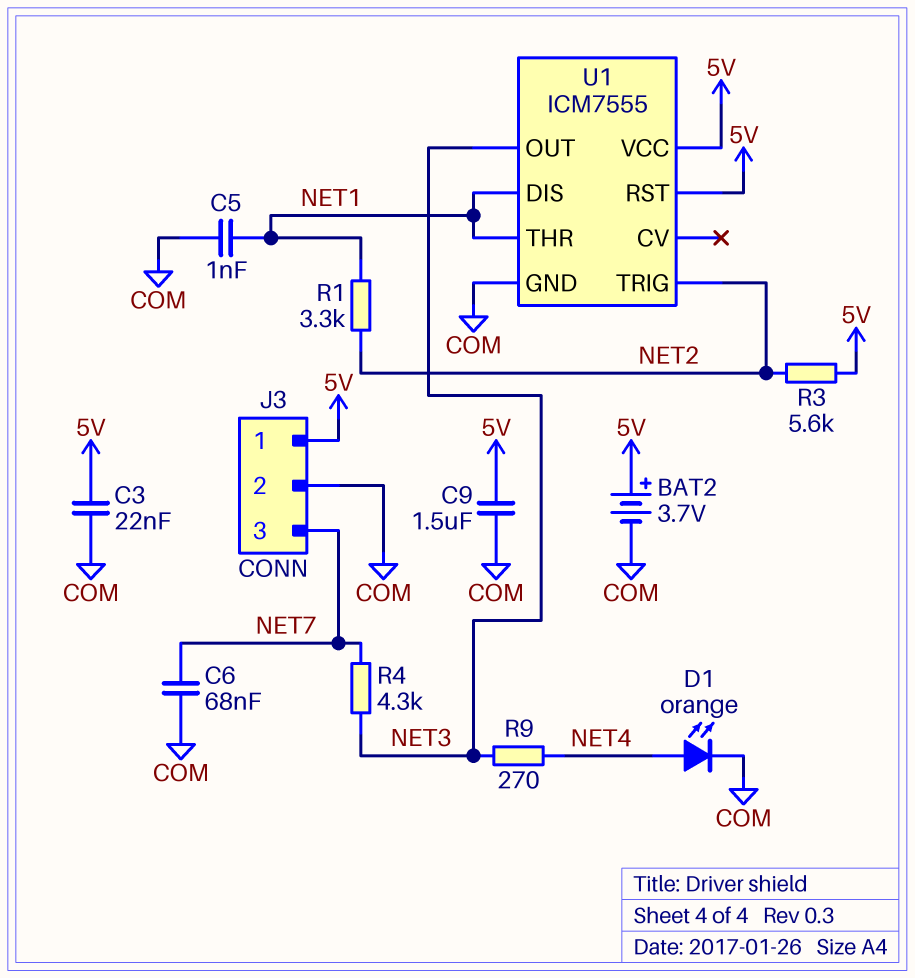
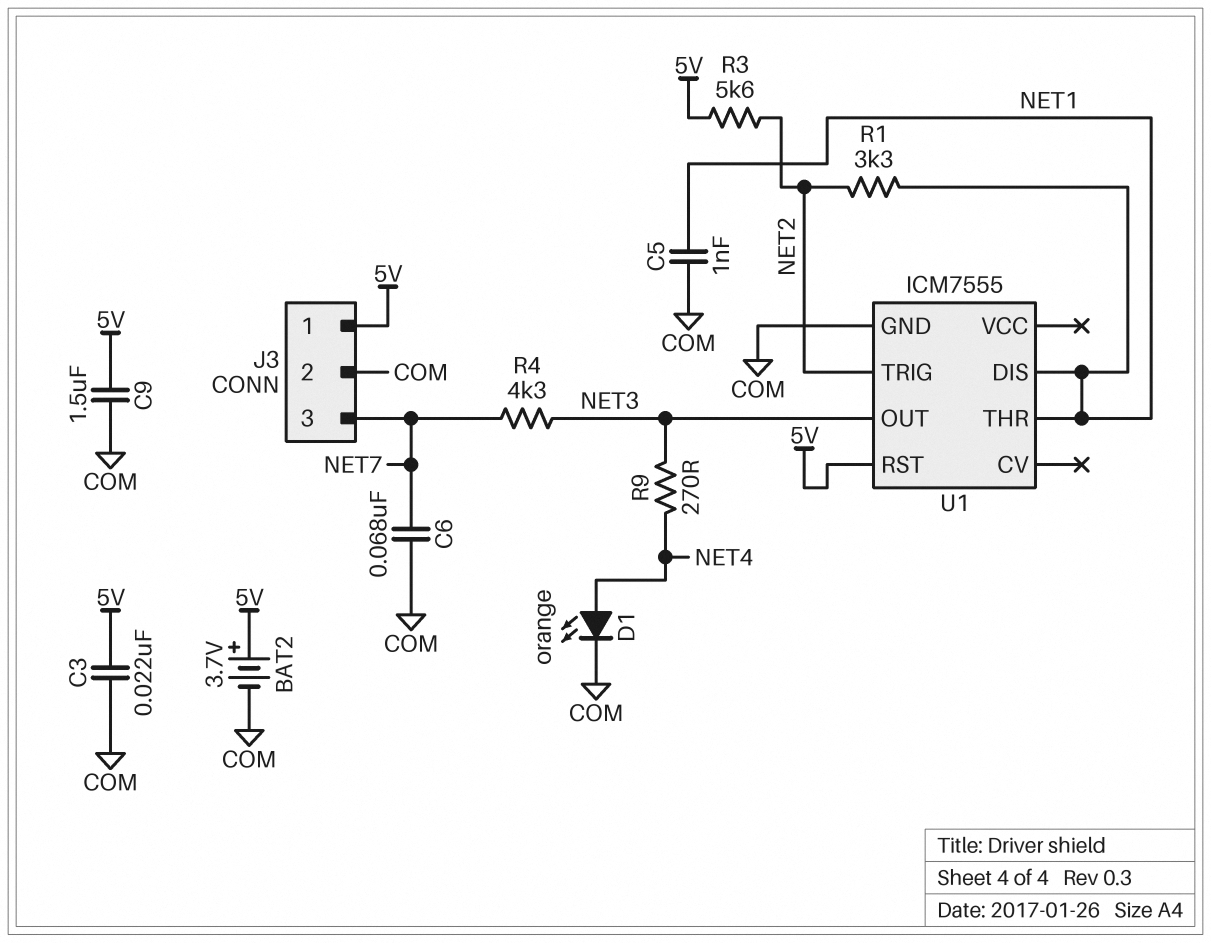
U1 pin VCC: 5V -> none

